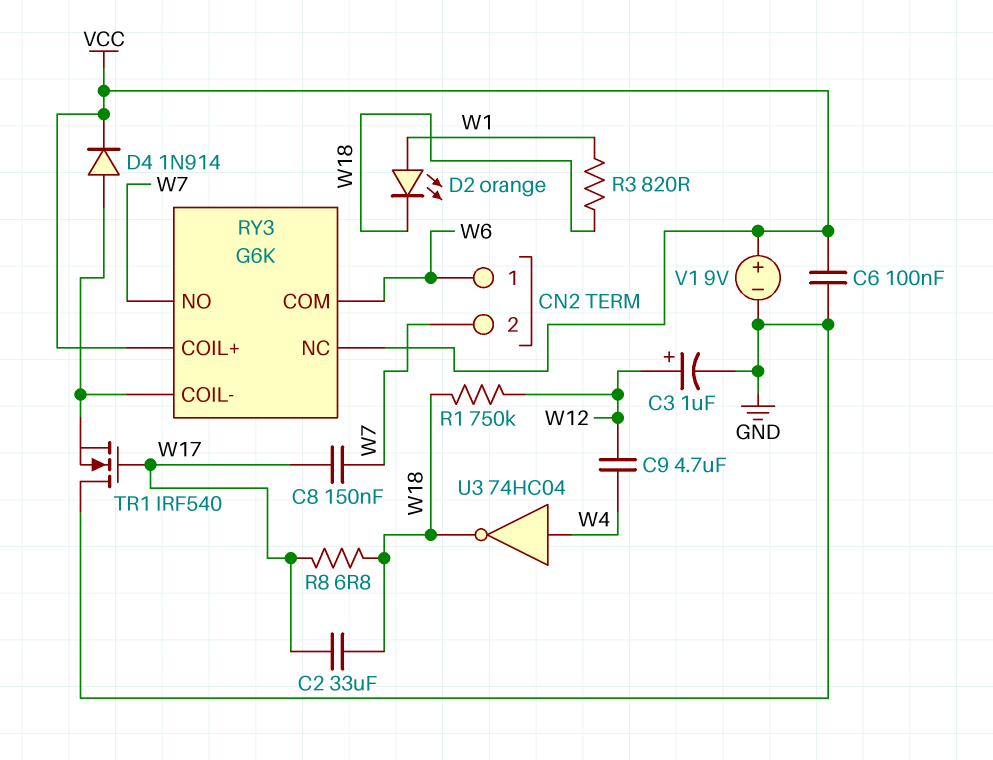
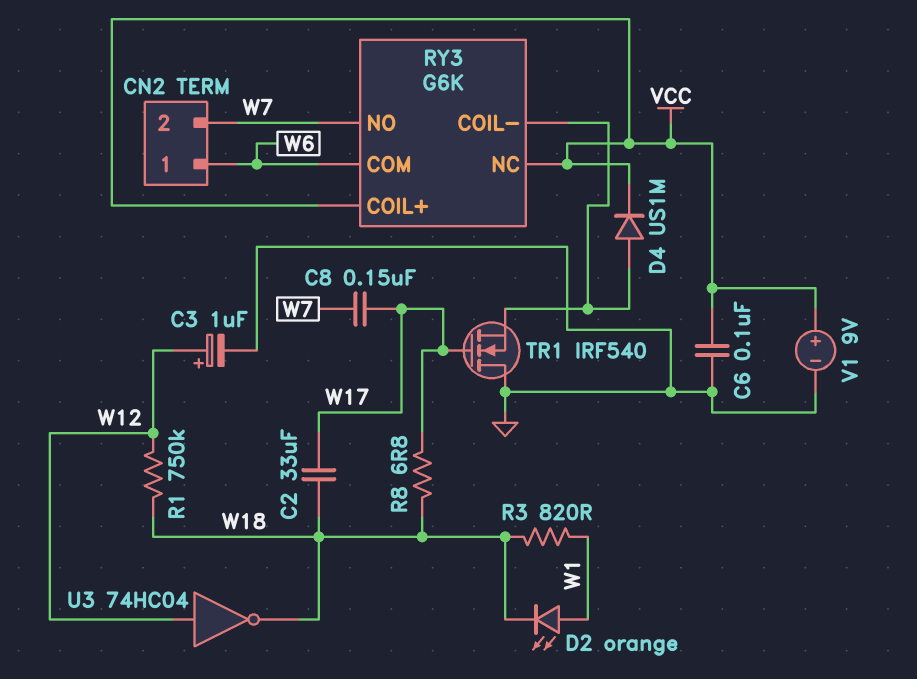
C9: 4.7uF (W4, W12) -> none
D4: diode 1N914 (A RY3/COIL-, K VCC) -> diode US1M (A RY3/COIL-, K VCC)
U3: NOT 74HC04 (in W4, out W18) -> NOT 74HC04 (in W12, out W18)

